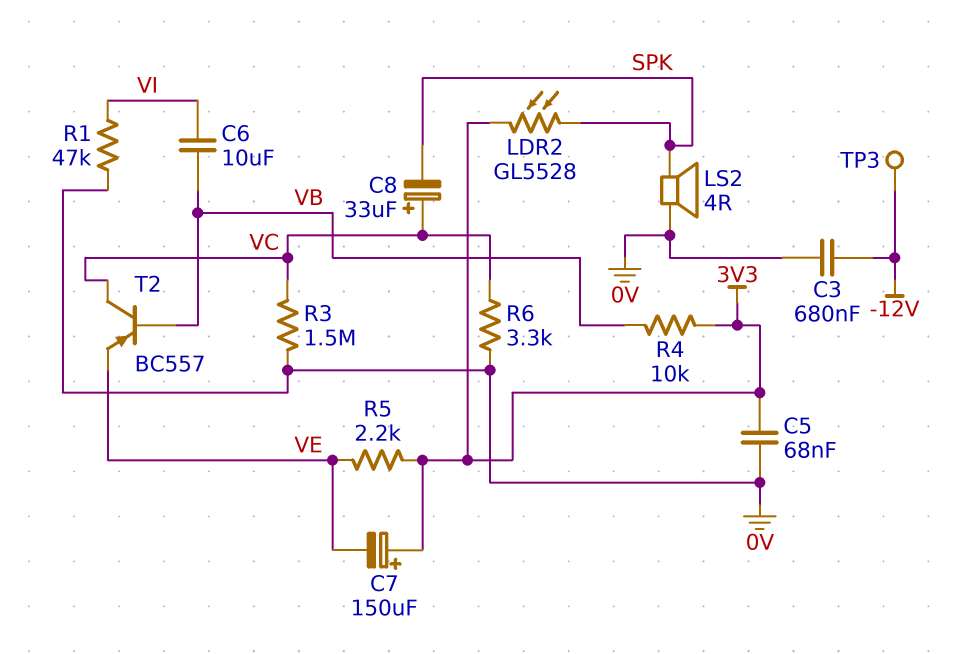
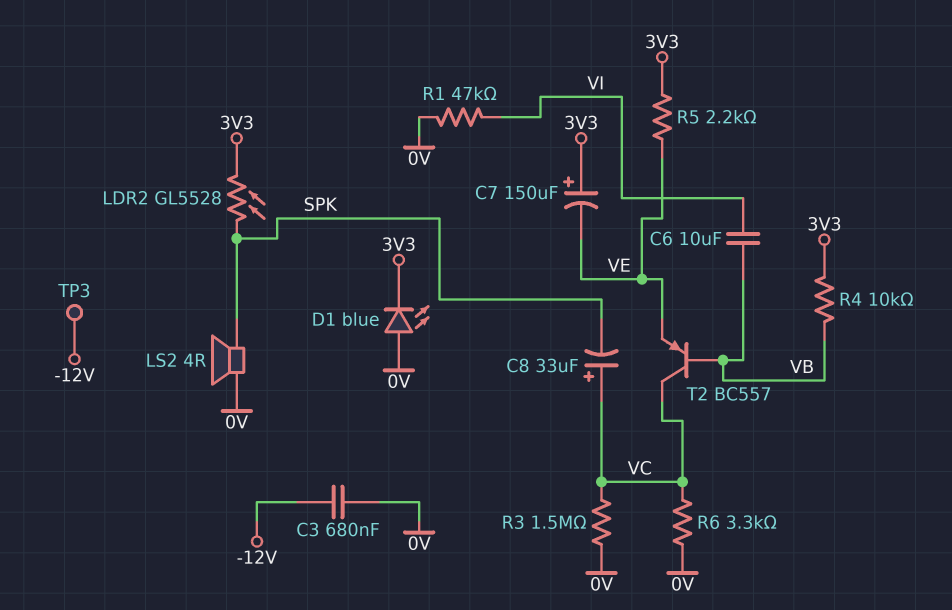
C5: 68nF (0V, 3V3) -> none
D1: none -> LED blue (A 0V, K 3V3)

